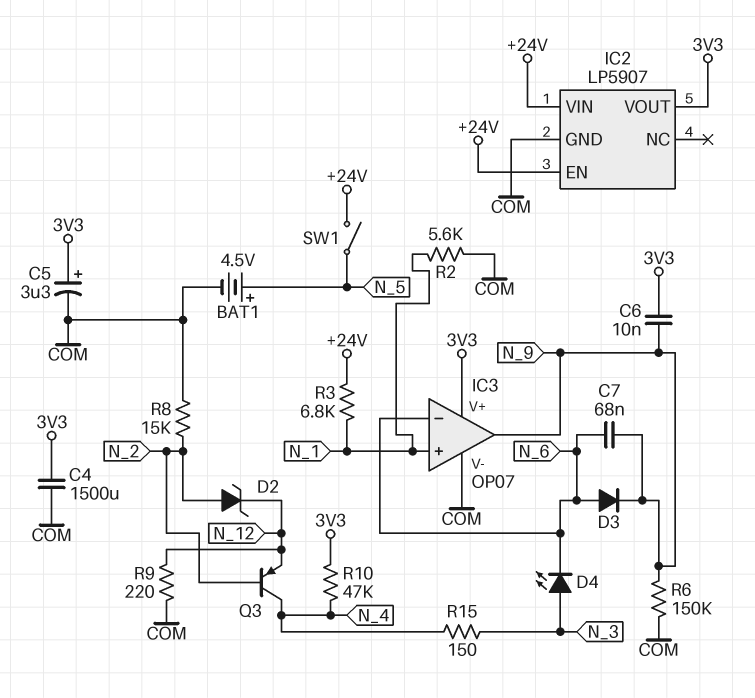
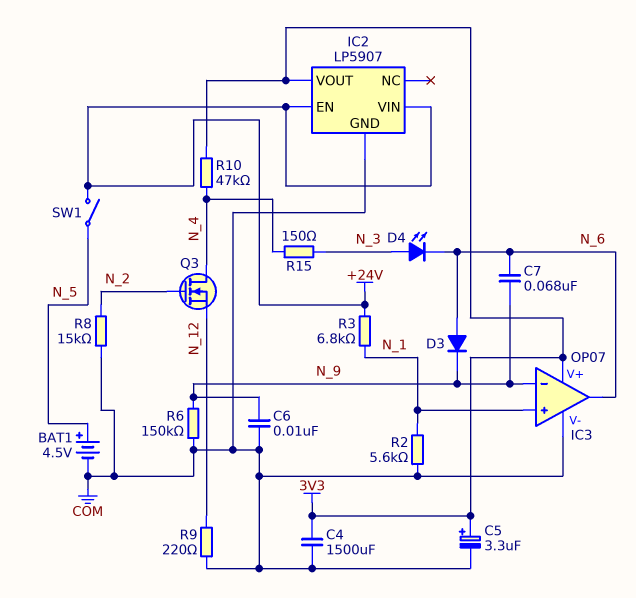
C6: 10nF (3V3, N_9) -> 10nF (COM, N_9)
D2: zener (A N_2, K N_12) -> none
IC3 pin in-: N_6 -> N_9
IC3 pin out: N_9 -> N_6
Q3: PNP (B N_2, C N_4, E N_12) -> NMOS (G N_2, D N_4, S N_12)

